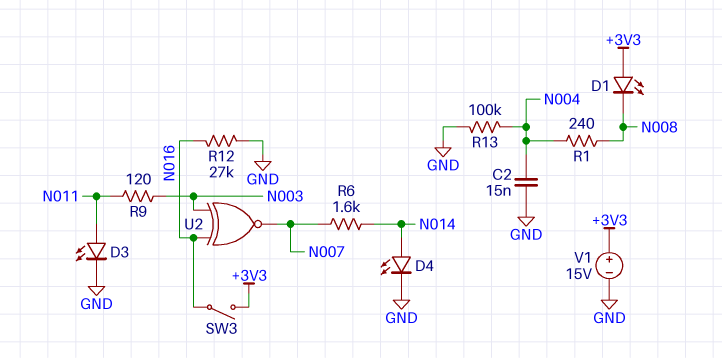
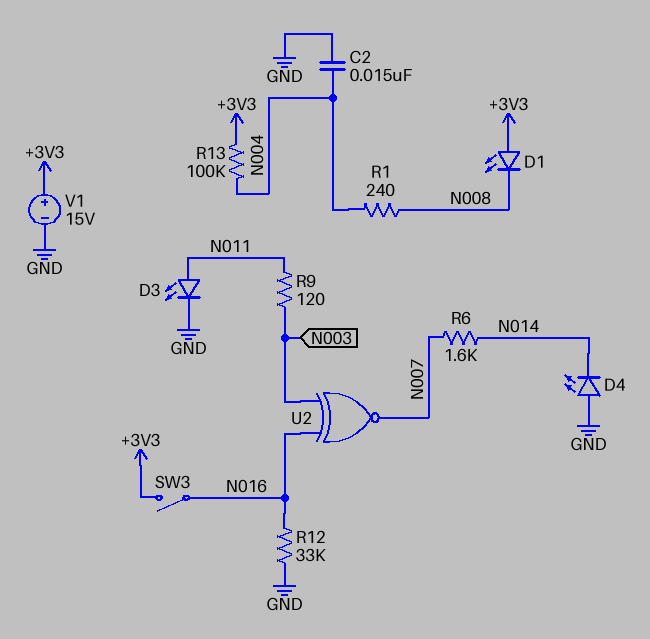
D4: LED (A N014, K GND) -> LED (A GND, K N014)
R12: 27k (GND, N016) -> 33k (GND, N016)
R13: 100k (GND, N004) -> 100k (+3V3, N004)

